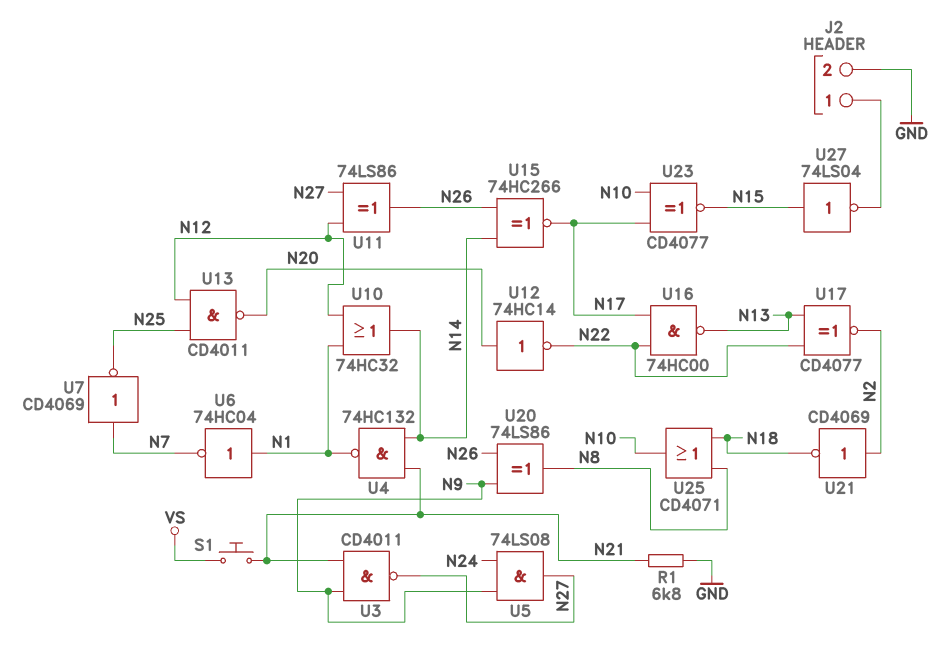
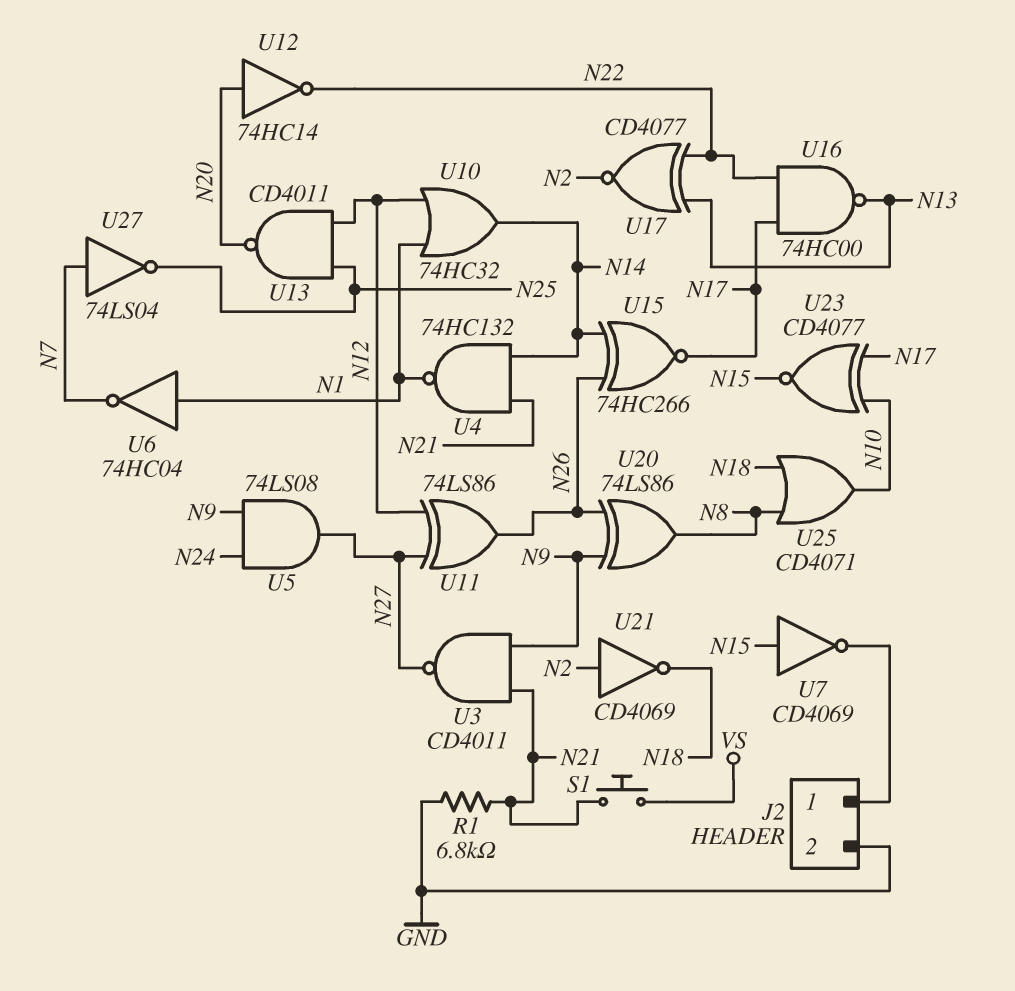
U7: NOT CD4069 (in N7, out N25) -> NOT CD4069 (in N15, out J2/1)
U27: NOT 74LS04 (in N15, out J2/1) -> NOT 74LS04 (in N7, out N25)

